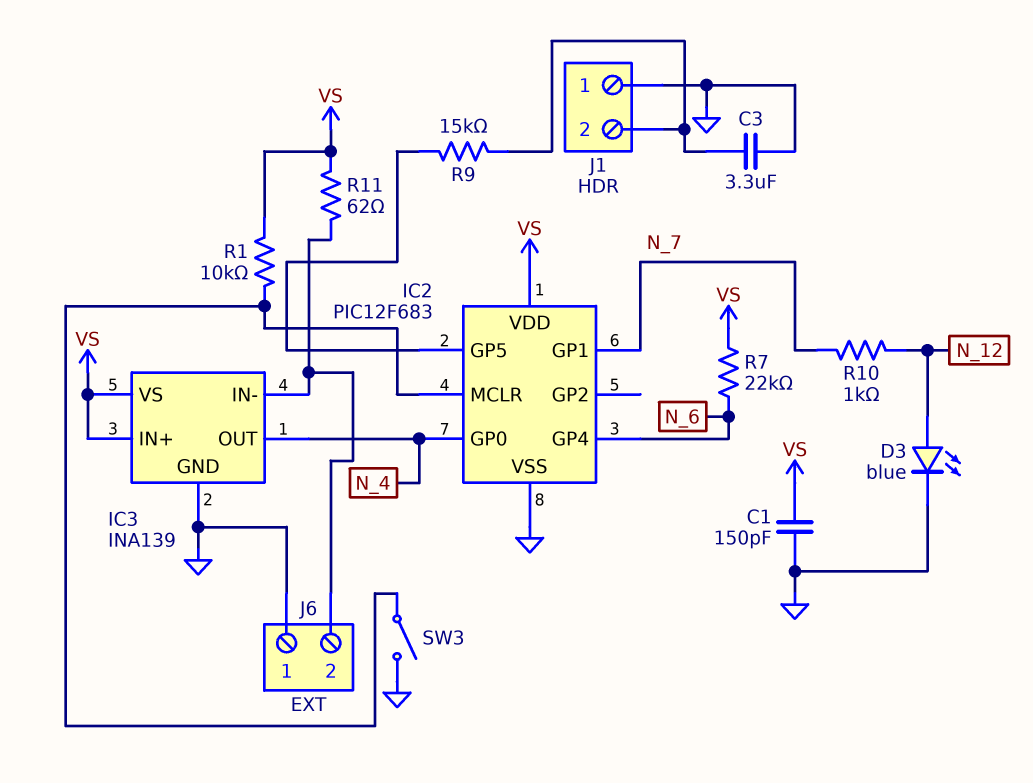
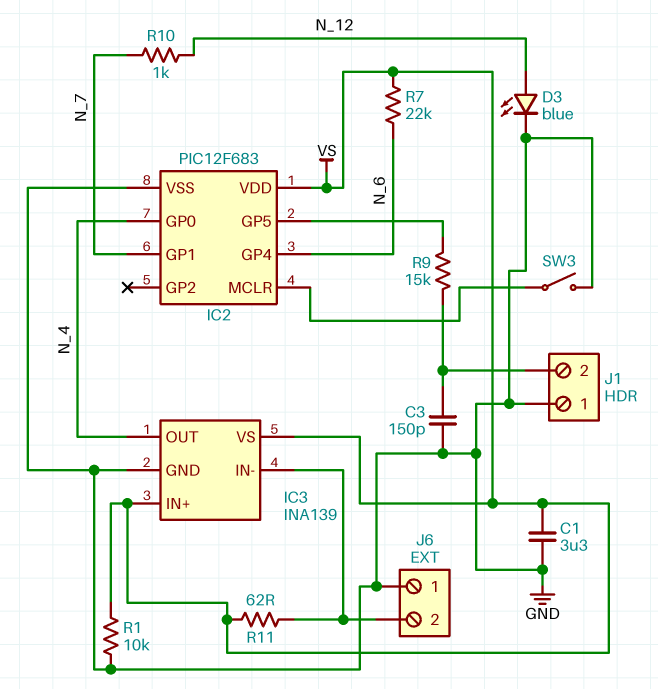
C1: 150pF (GND, VS) -> 3.3uF (GND, VS)
C3: 3.3uF (GND, J1/2) -> 150pF (GND, J1/2)
R1: 10k (IC2/MCLR, VS) -> 10k (GND, VS)

